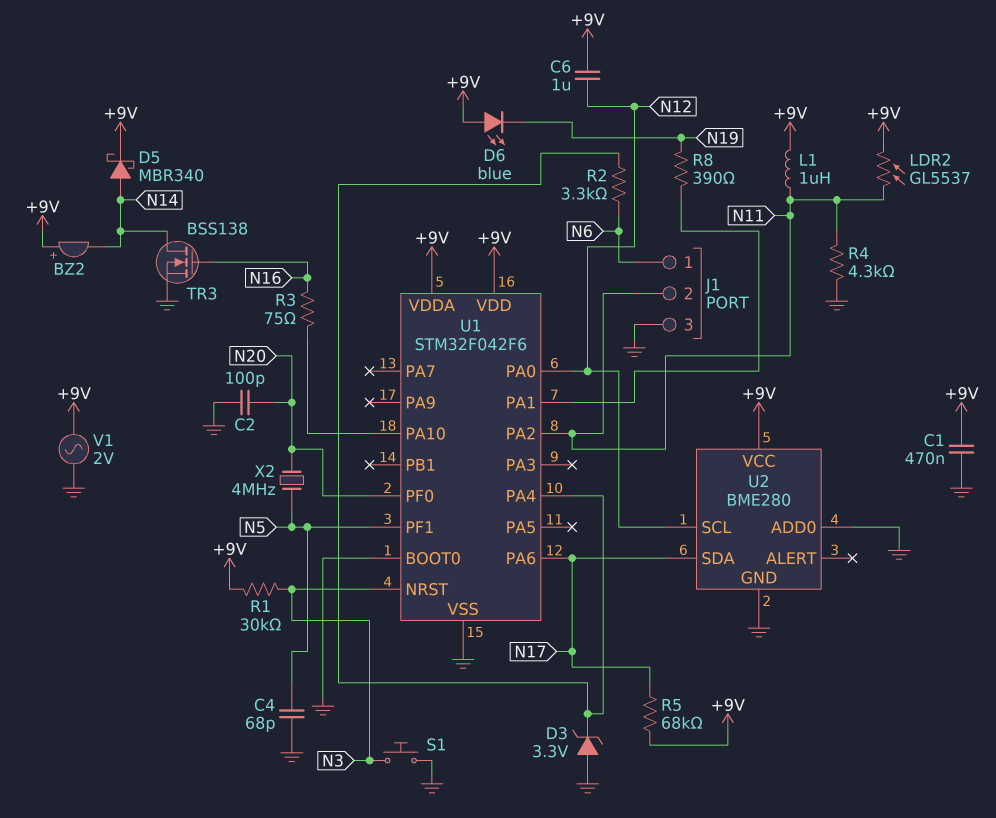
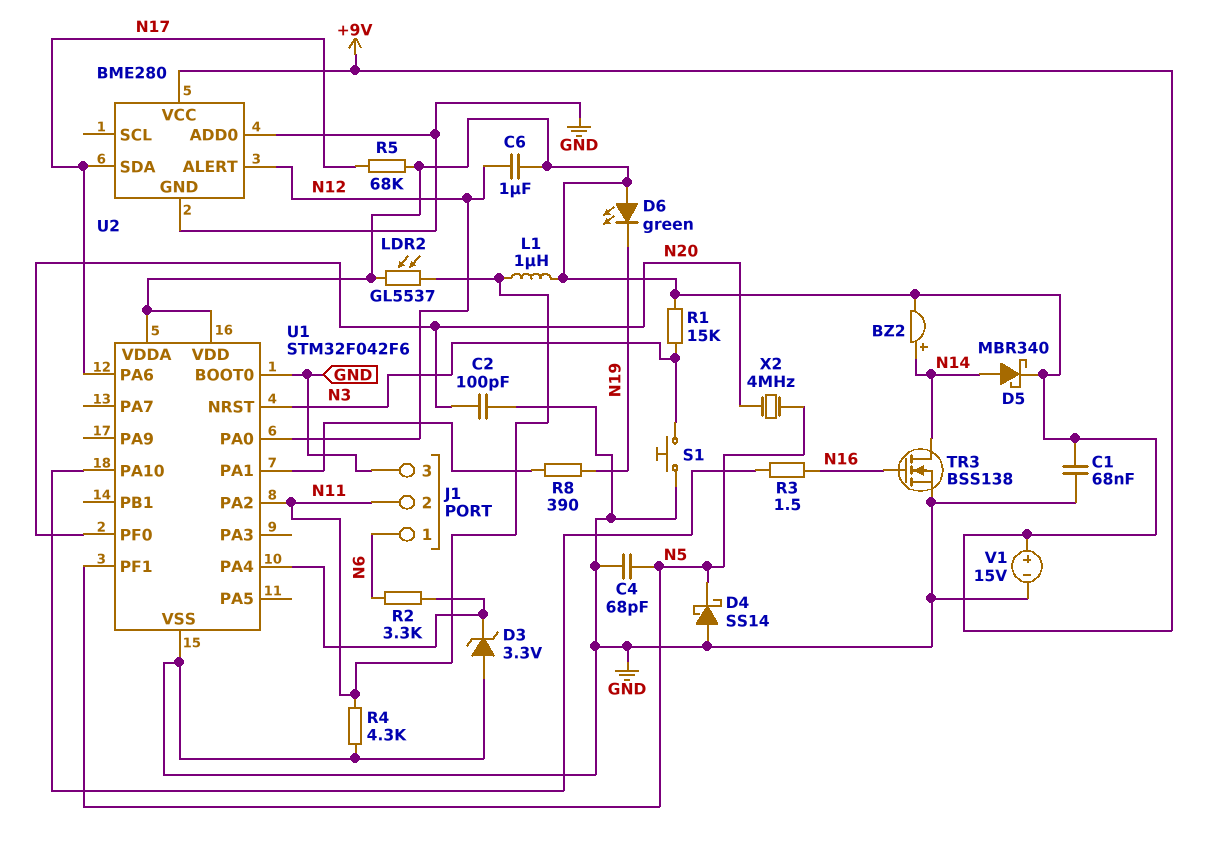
BZ2: buzzer (plus +9V, minus N14) -> buzzer (plus N14, minus +9V)
C1: 470nF (+9V, GND) -> 68nF (+9V, GND)
D4: none -> schottky SS14 (A GND, K N5)
D6: LED blue (A +9V, K N19) -> LED green (A +9V, K N19)
R1: 30k (+9V, N3) -> 15k (+9V, N3)
R3: 75 (N16, U1/PA10) -> 1.5 (N16, U1/PA10)
U2 pin ALERT: none -> N12
U2 pin SCL: N12 -> none
V1: AC 2V (+9V, GND) -> 15V (plus +9V, minus GND)

